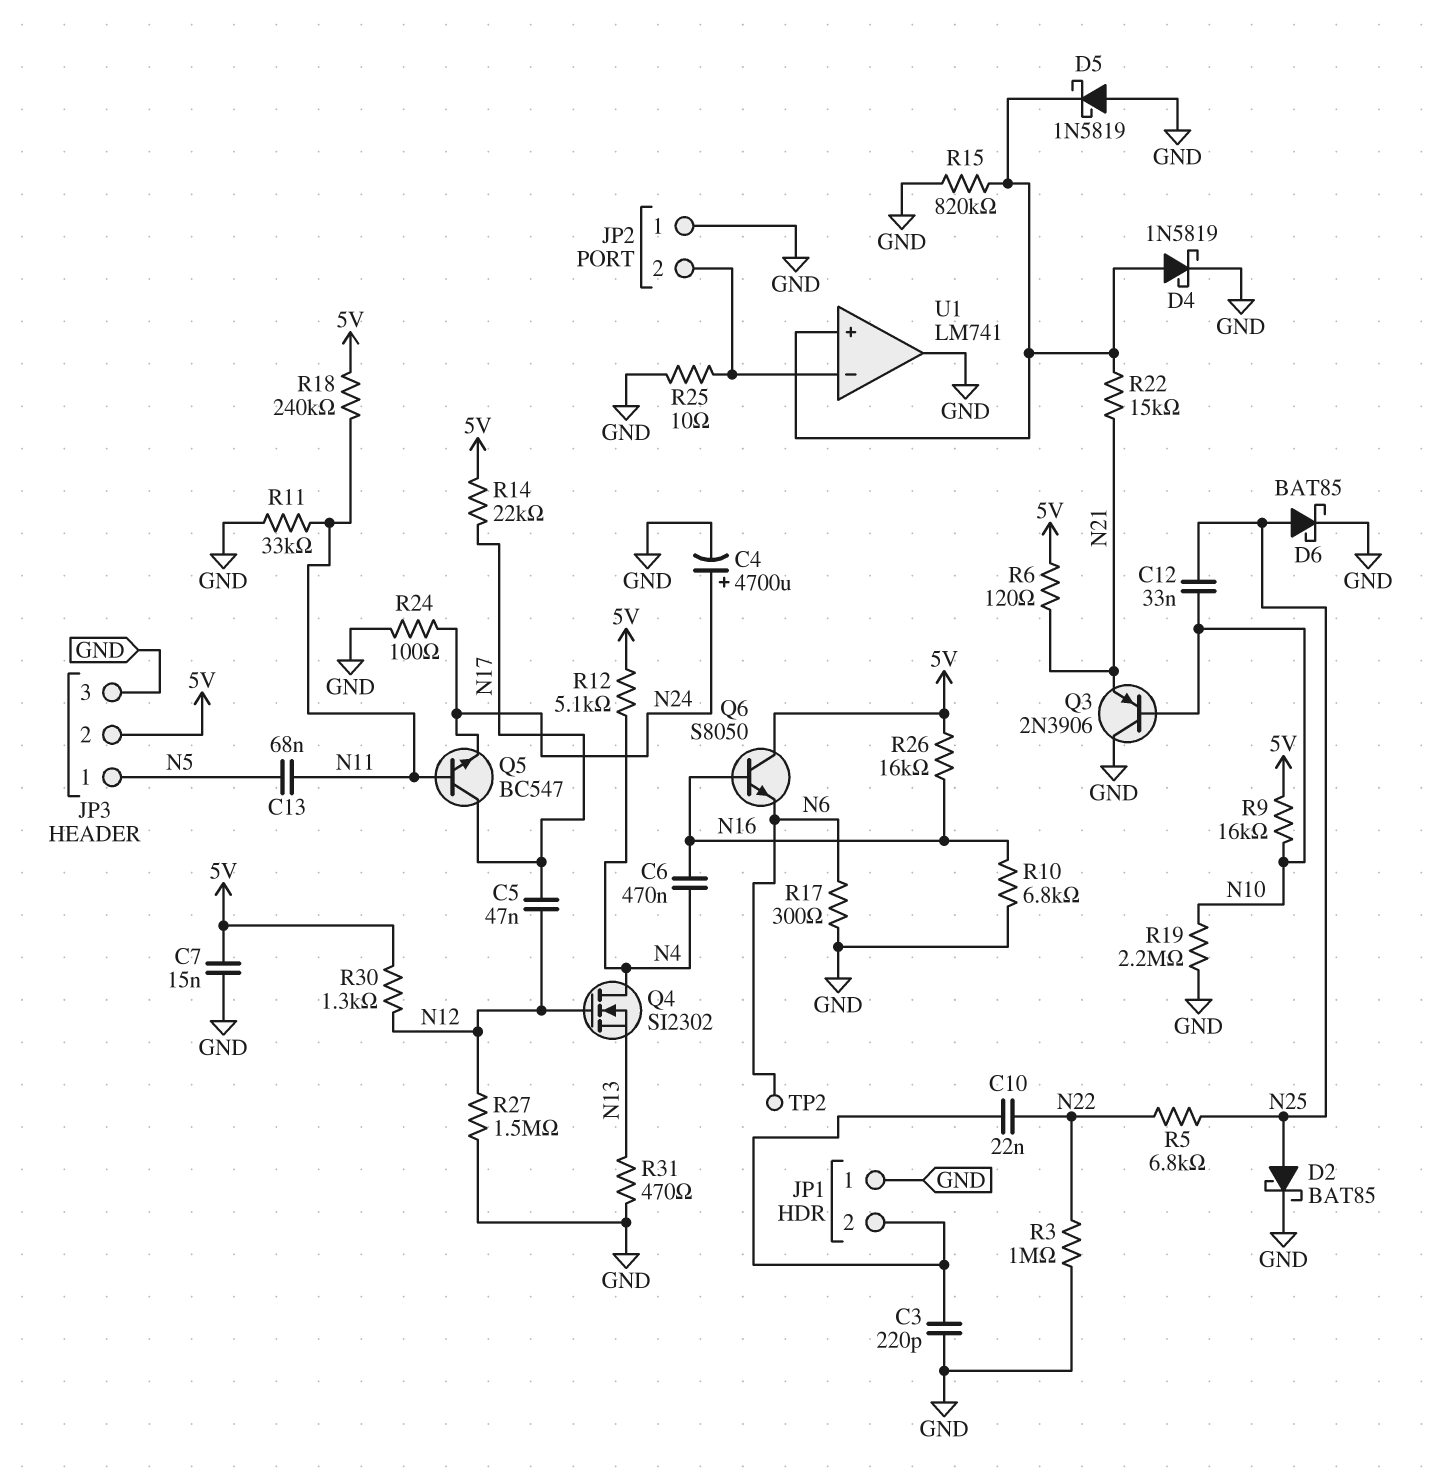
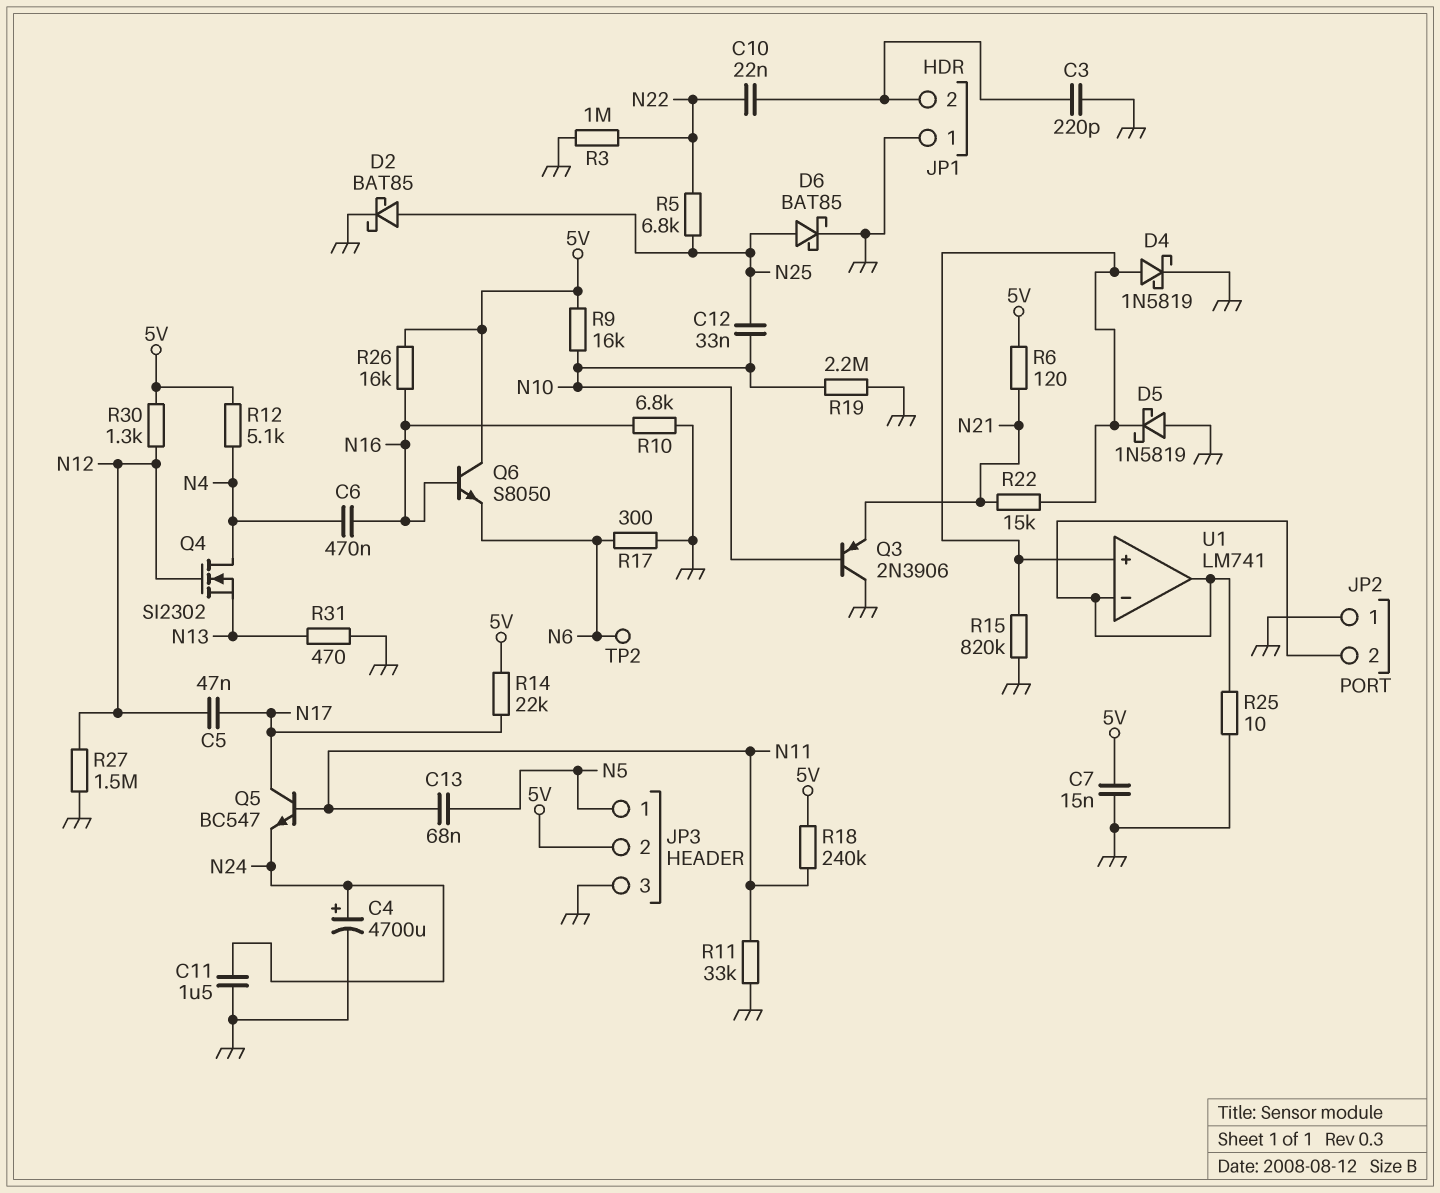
C11: none -> 1.5uF (GND, N24)
R24: 100 (GND, N24) -> none
U1 pin out: GND -> JP2/2

